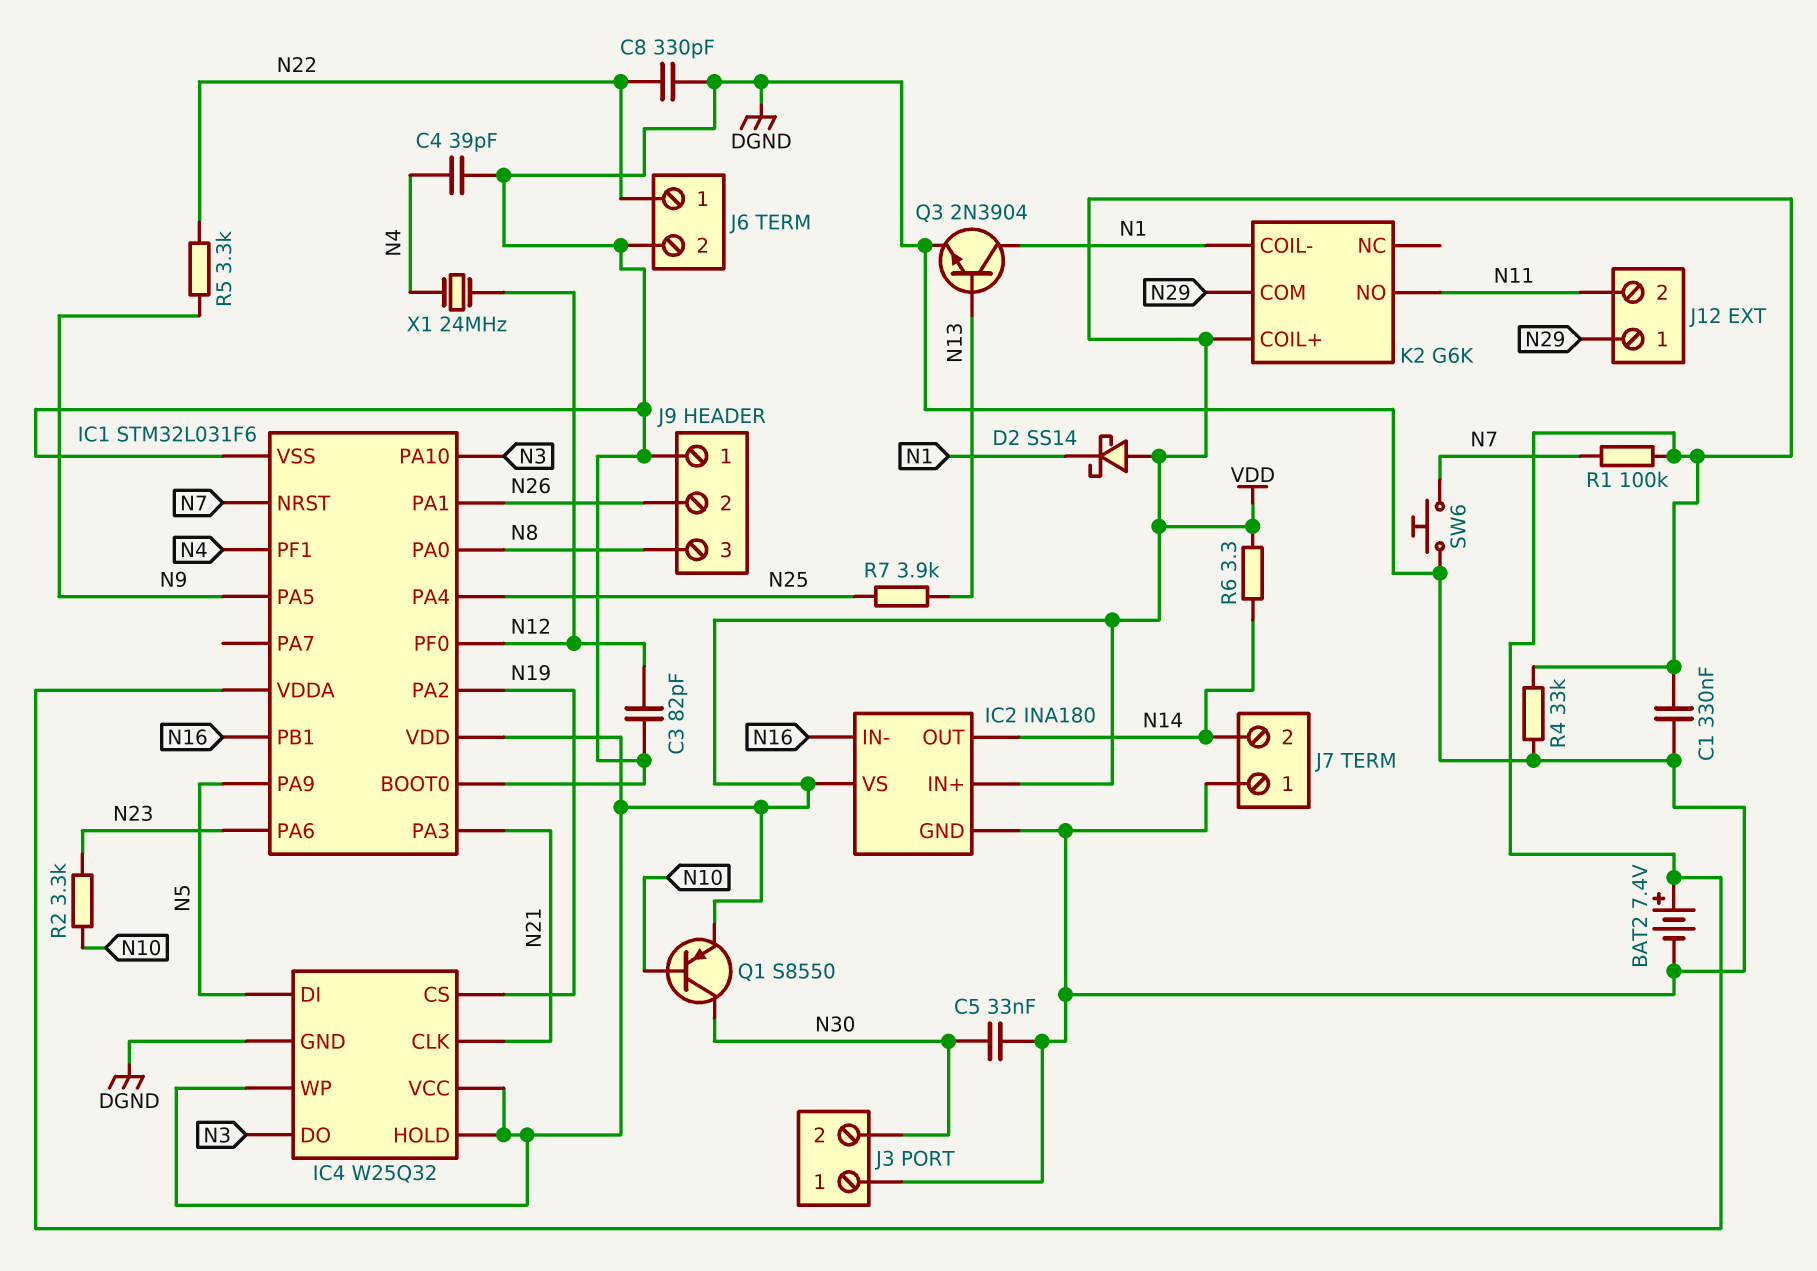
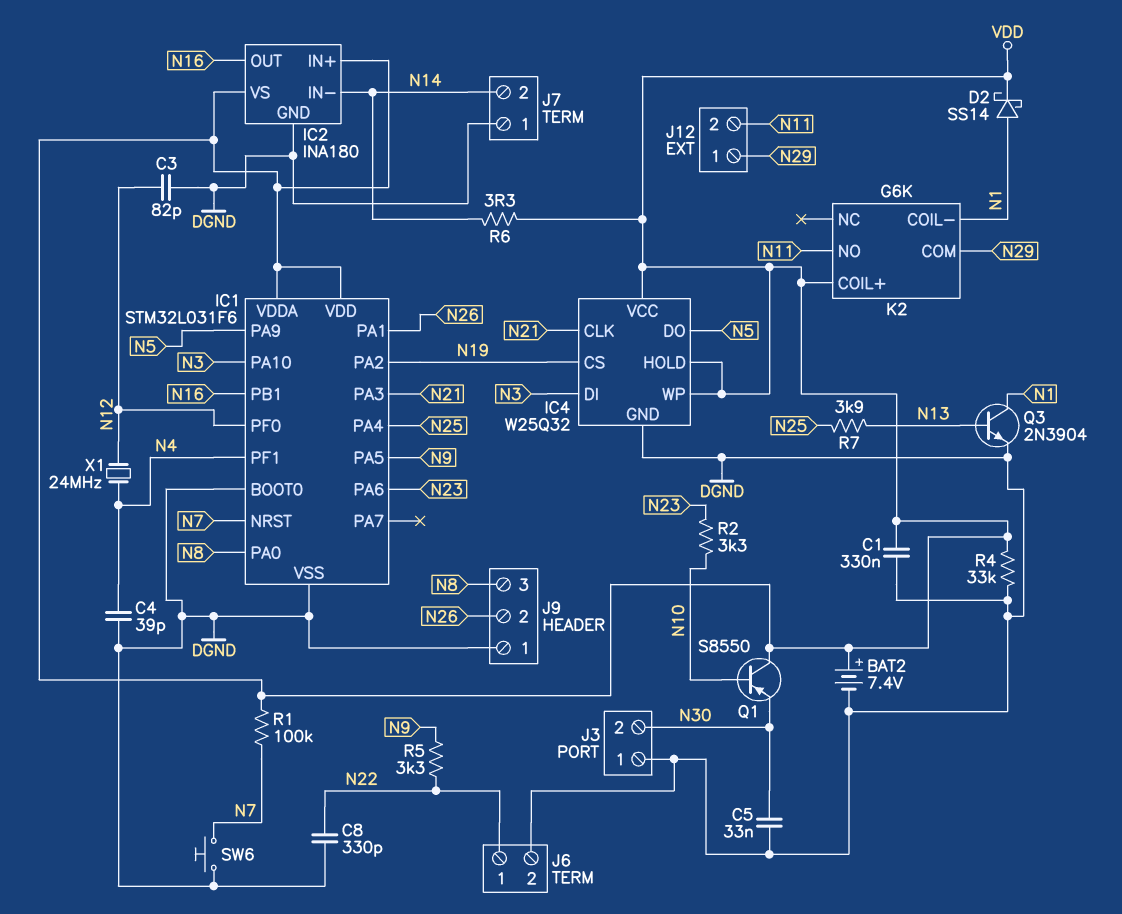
D2: schottky SS14 (A VDD, K N1) -> schottky SS14 (A N1, K VDD)
IC2 pin IN-: N16 -> N14
IC2 pin OUT: N14 -> N16
IC4 pin DI: N5 -> N3
IC4 pin DO: N3 -> N5
Q1: PNP S8550 (B N10, C N30, E VDD) -> PNP S8550 (B N10, C VDD, E N30)

